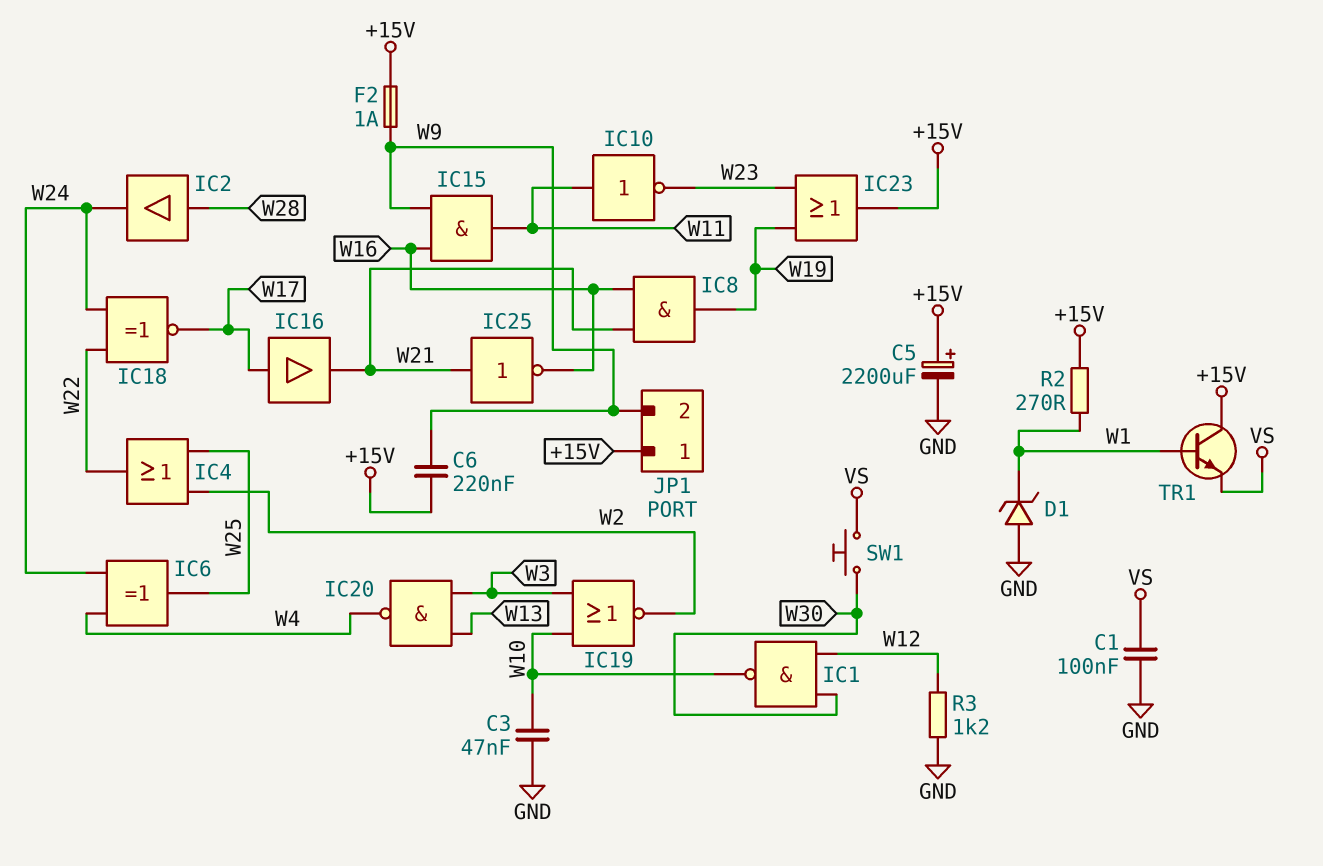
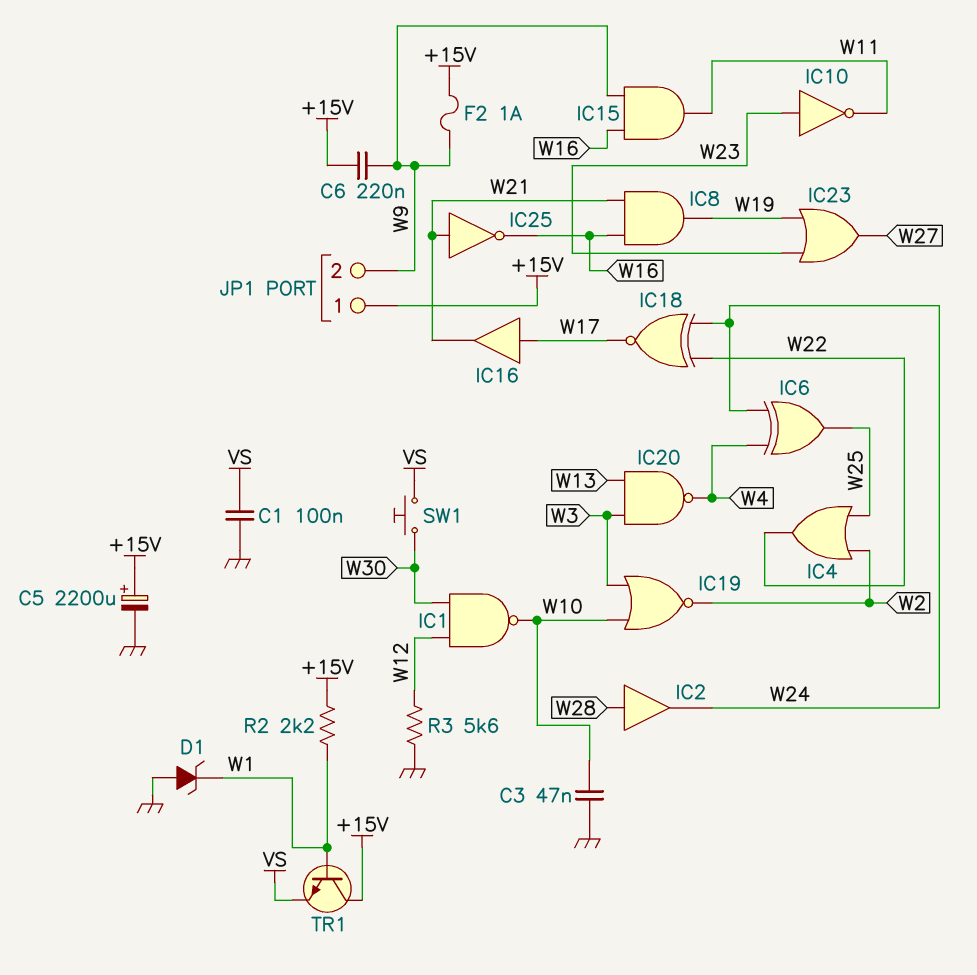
IC10: NOT (in W11, out W23) -> NOT (in W23, out W11)
IC23: OR (in W19, in W23, out +15V) -> OR (in W19, in W23, out W27)
R2: 270 (+15V, W1) -> 2.2k (+15V, W1)
R3: 1.2k (GND, W12) -> 5.6k (GND, W12)

